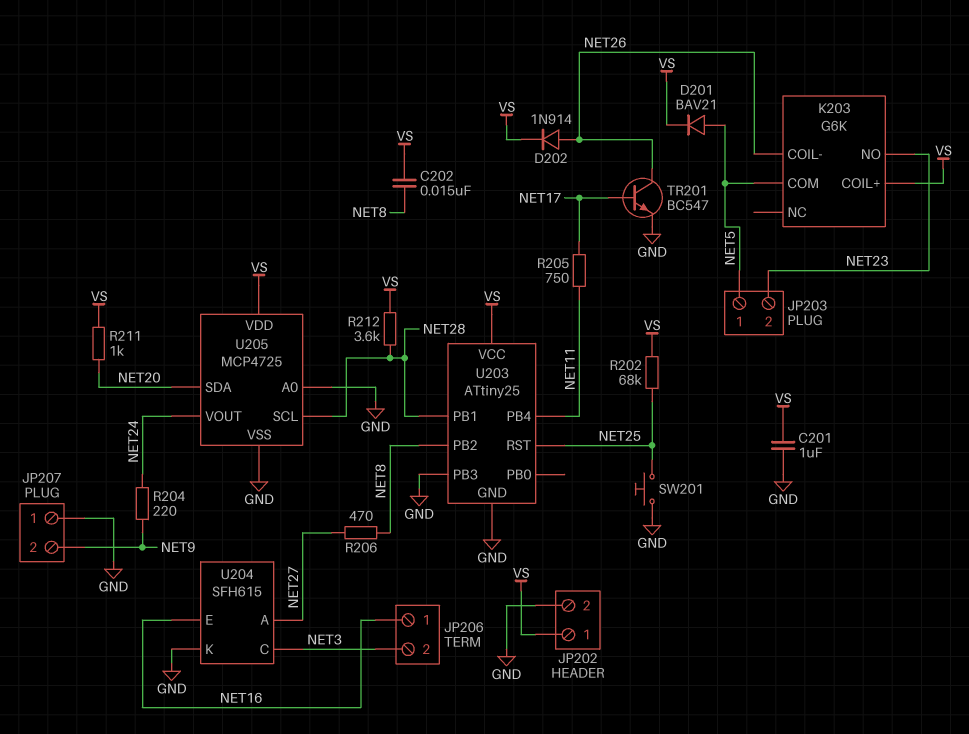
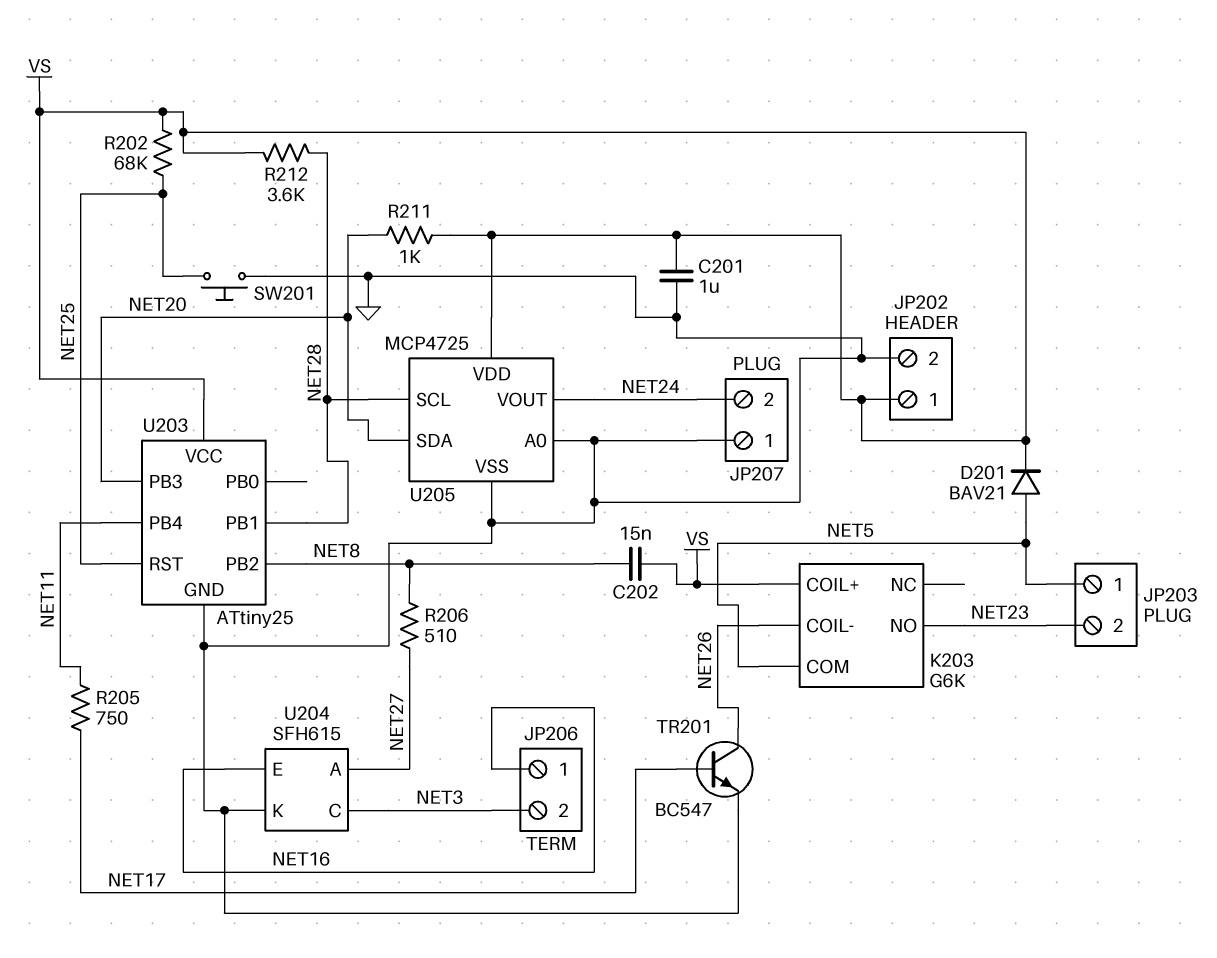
D202: diode 1N914 (A NET26, K VS) -> none
JP207 pin 2: NET9 -> NET24
R204: 220 (NET9, NET24) -> none
R206: 470 (NET8, NET27) -> 510 (NET8, NET27)
U203 pin PB3: GND -> NET20

